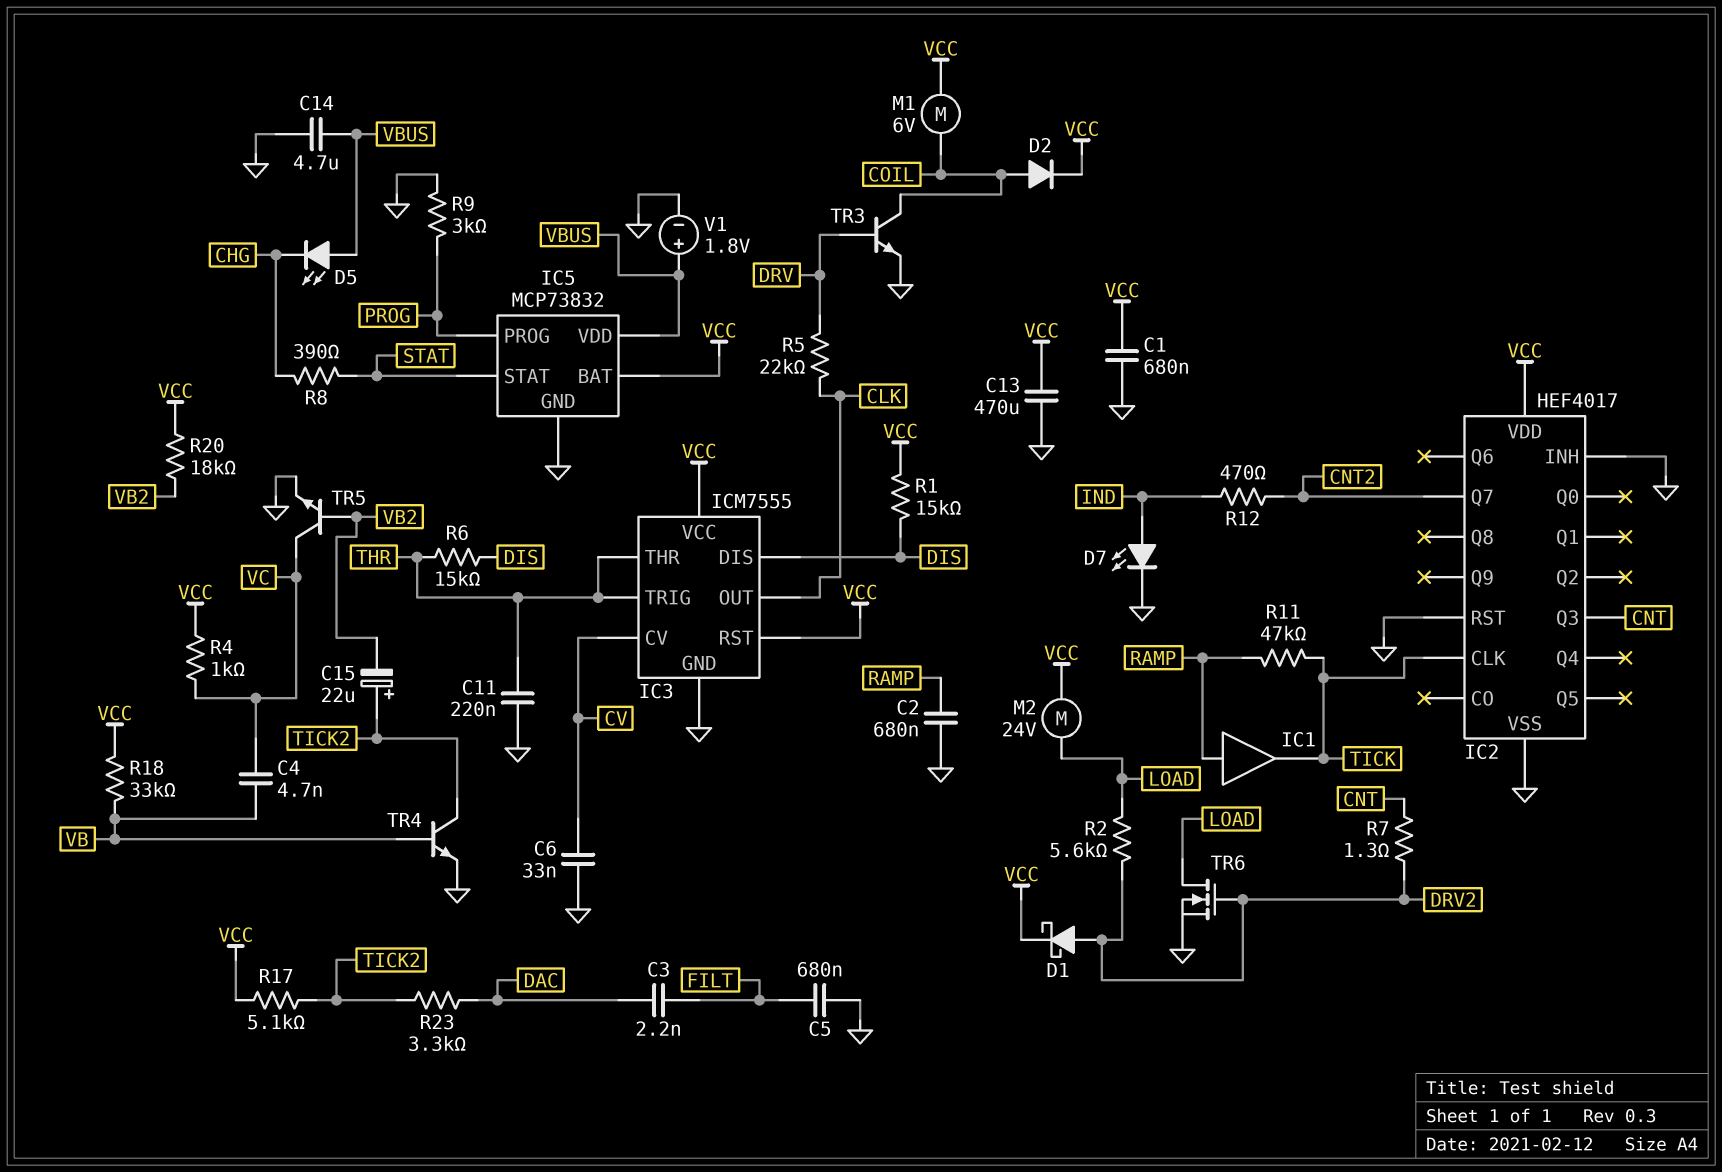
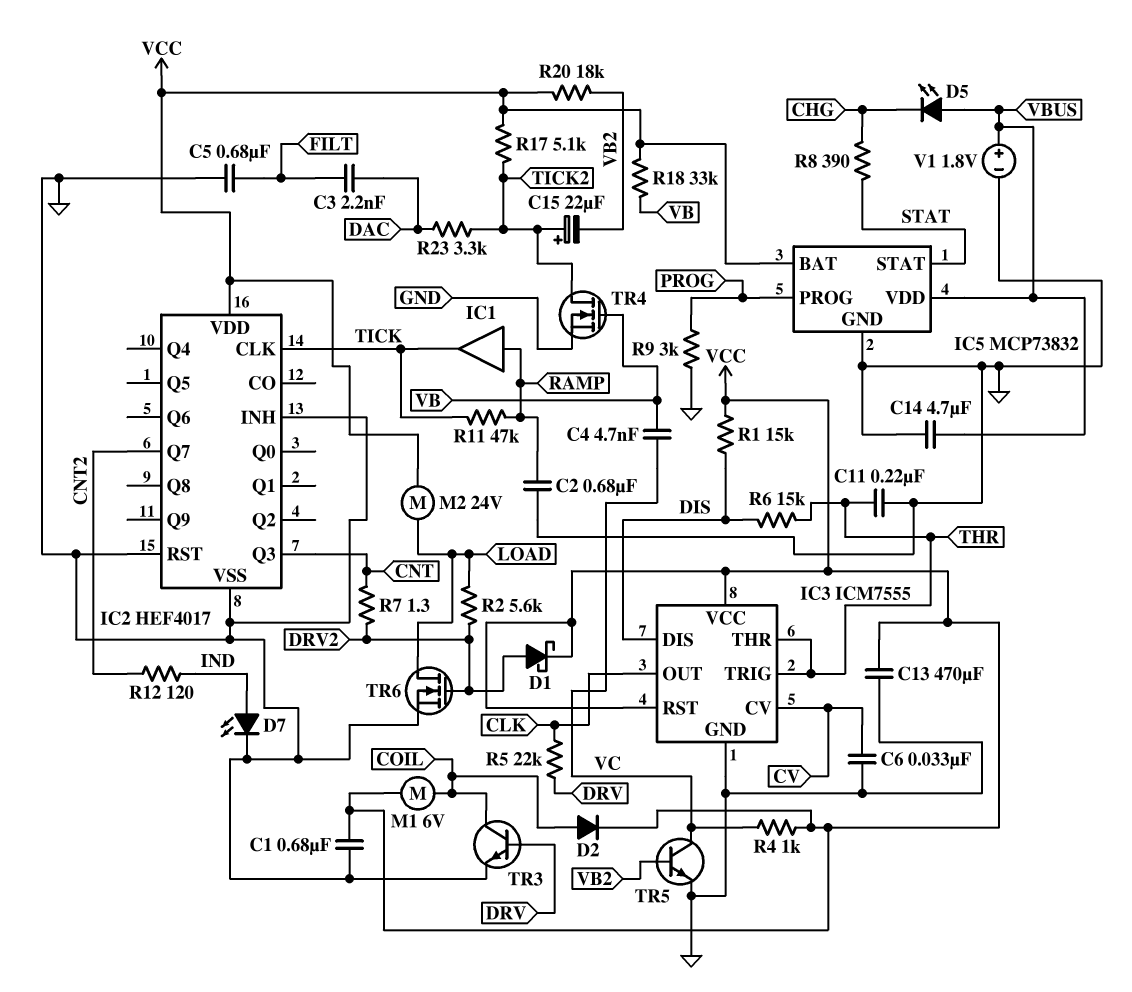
R12: 470 (CNT2, IND) -> 120 (CNT2, IND)
TR4: NPN (B VB, C TICK2, E GND) -> NMOS (G VB, D TICK2, S GND)

